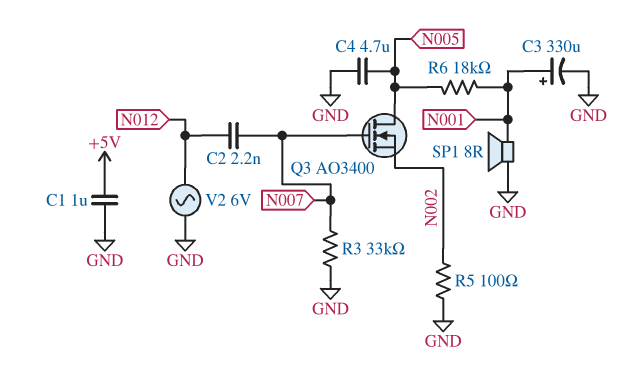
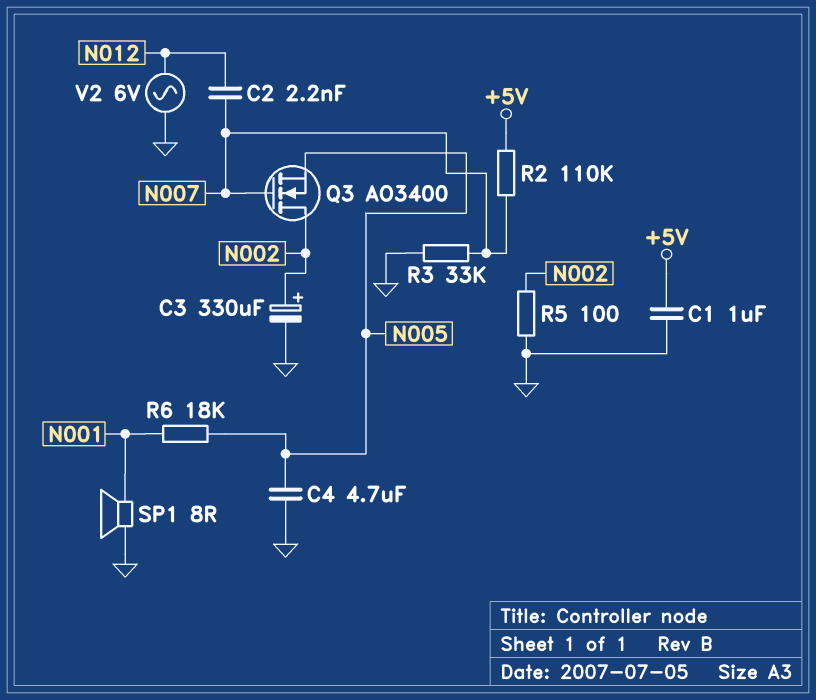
C3: 330uF (plus N001, minus GND) -> 330uF (plus N002, minus GND)
Q3: NMOS AO3400 (G N007, D N005, S N002) -> NMOS AO3400 (G N007, D N002, S N005)
R2: none -> 110k (+5V, N007)

